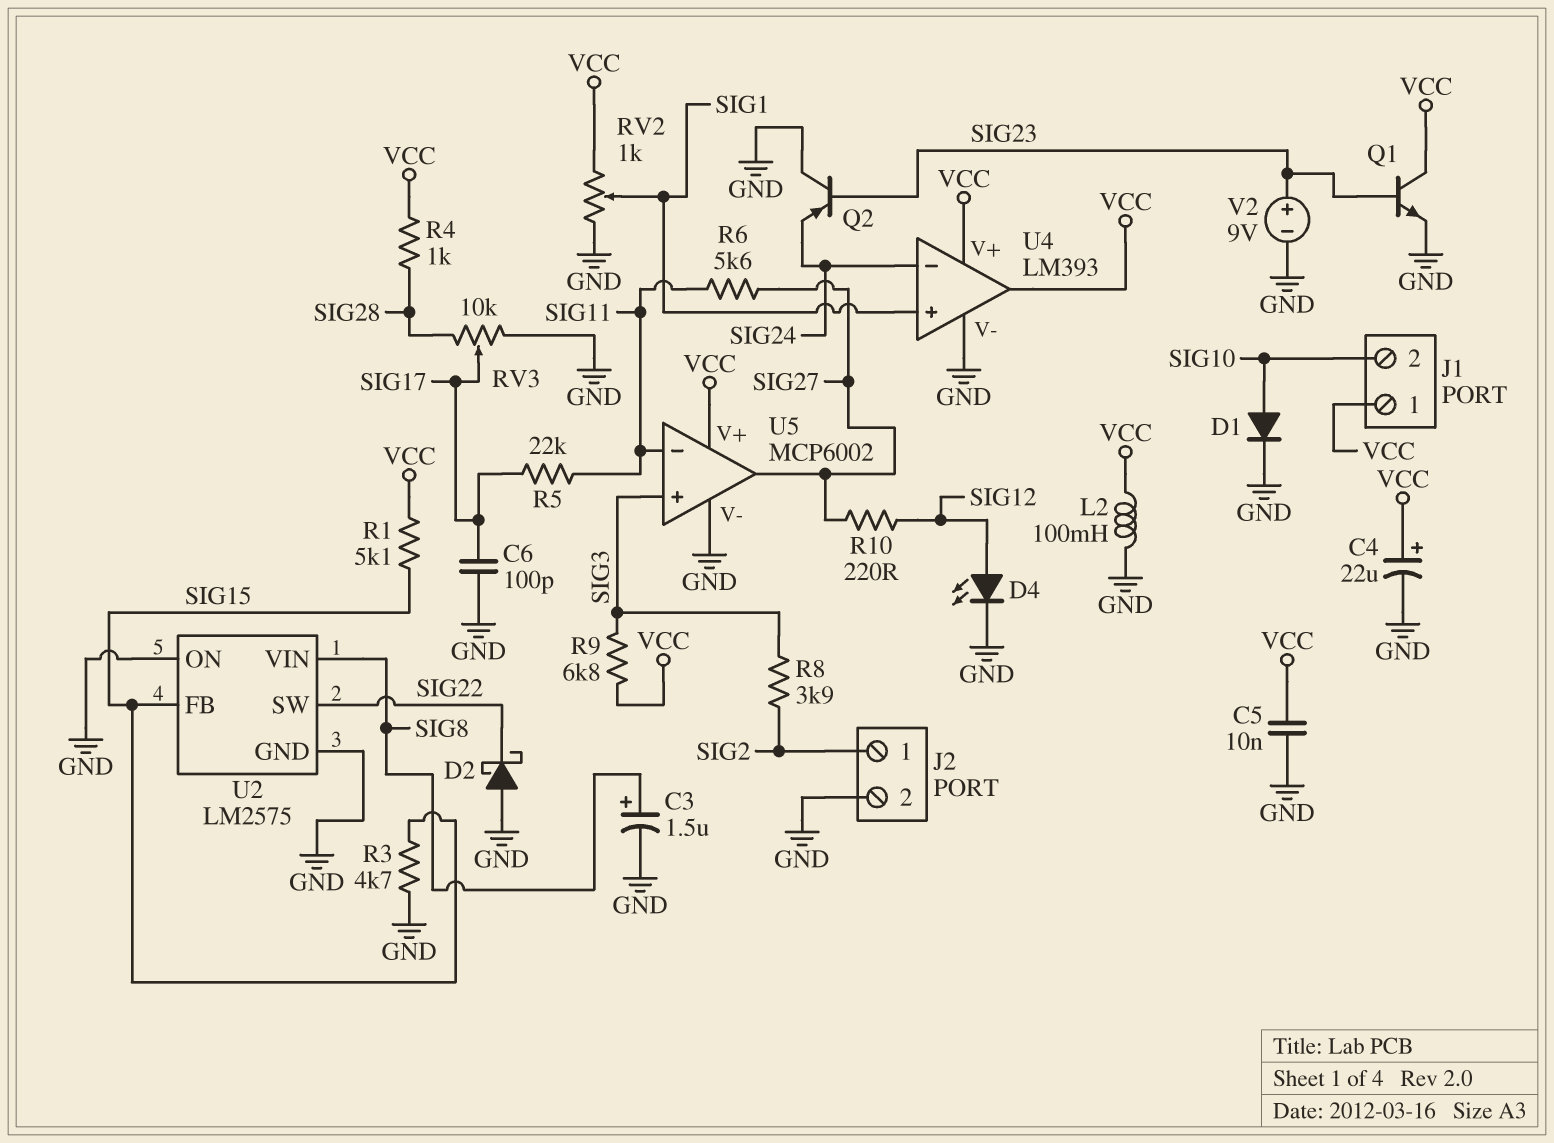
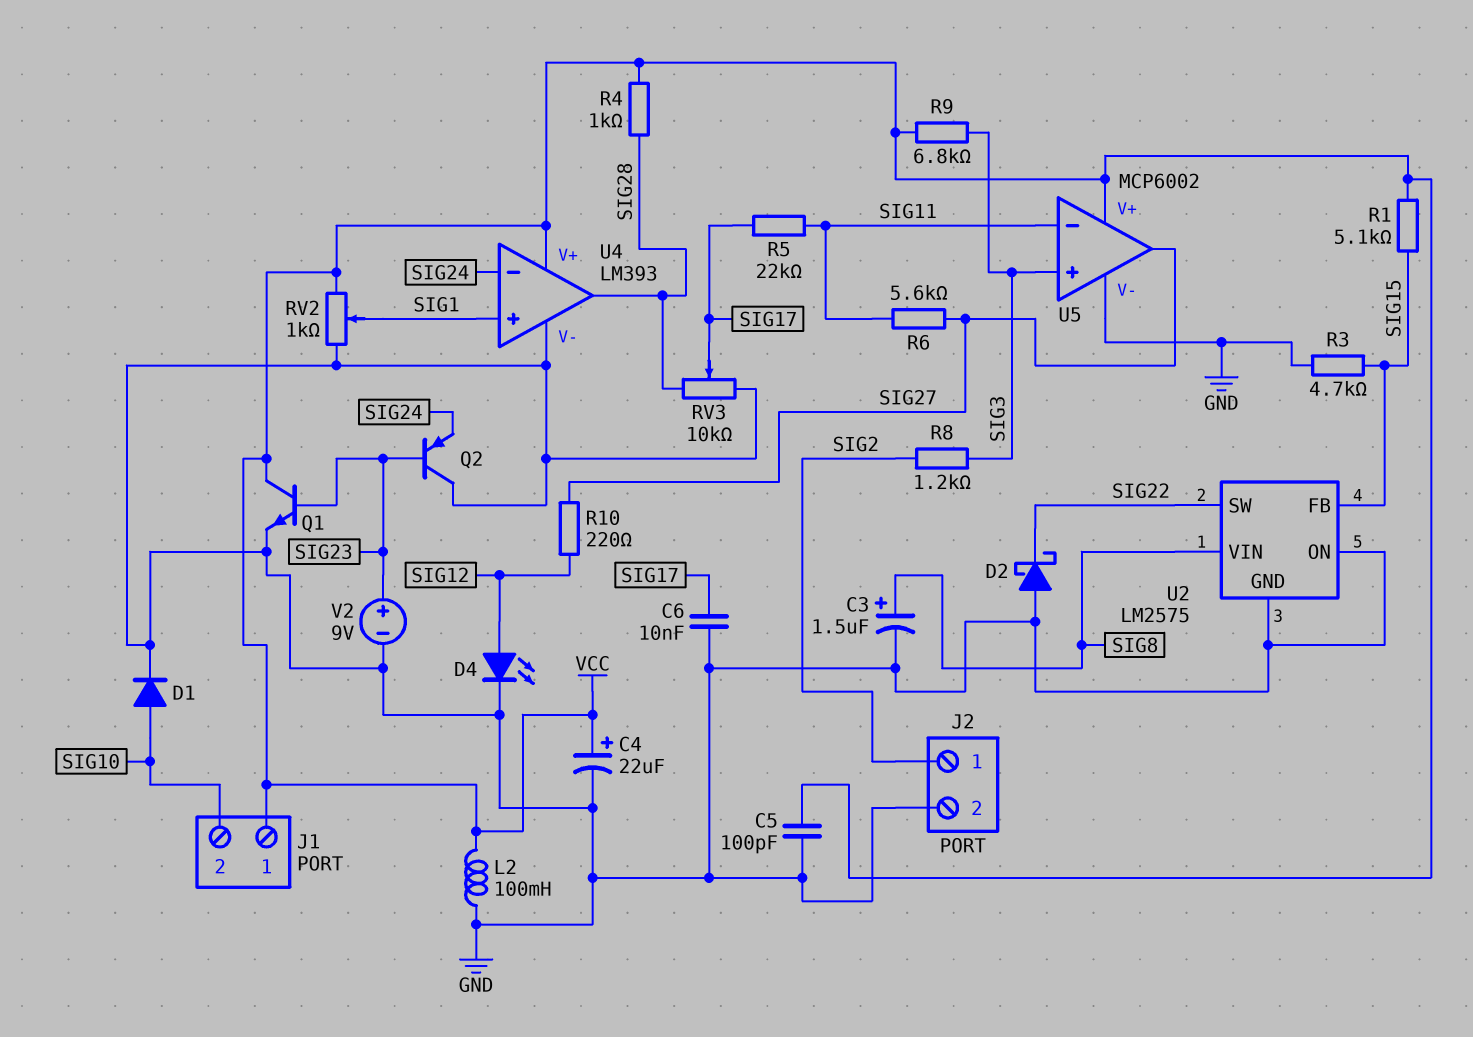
C5: 10nF (GND, VCC) -> 100pF (GND, VCC)
C6: 100pF (GND, SIG17) -> 10nF (GND, SIG17)
R8: 3.9k (SIG2, SIG3) -> 1.2k (SIG2, SIG3)
U4 pin out: VCC -> SIG28

